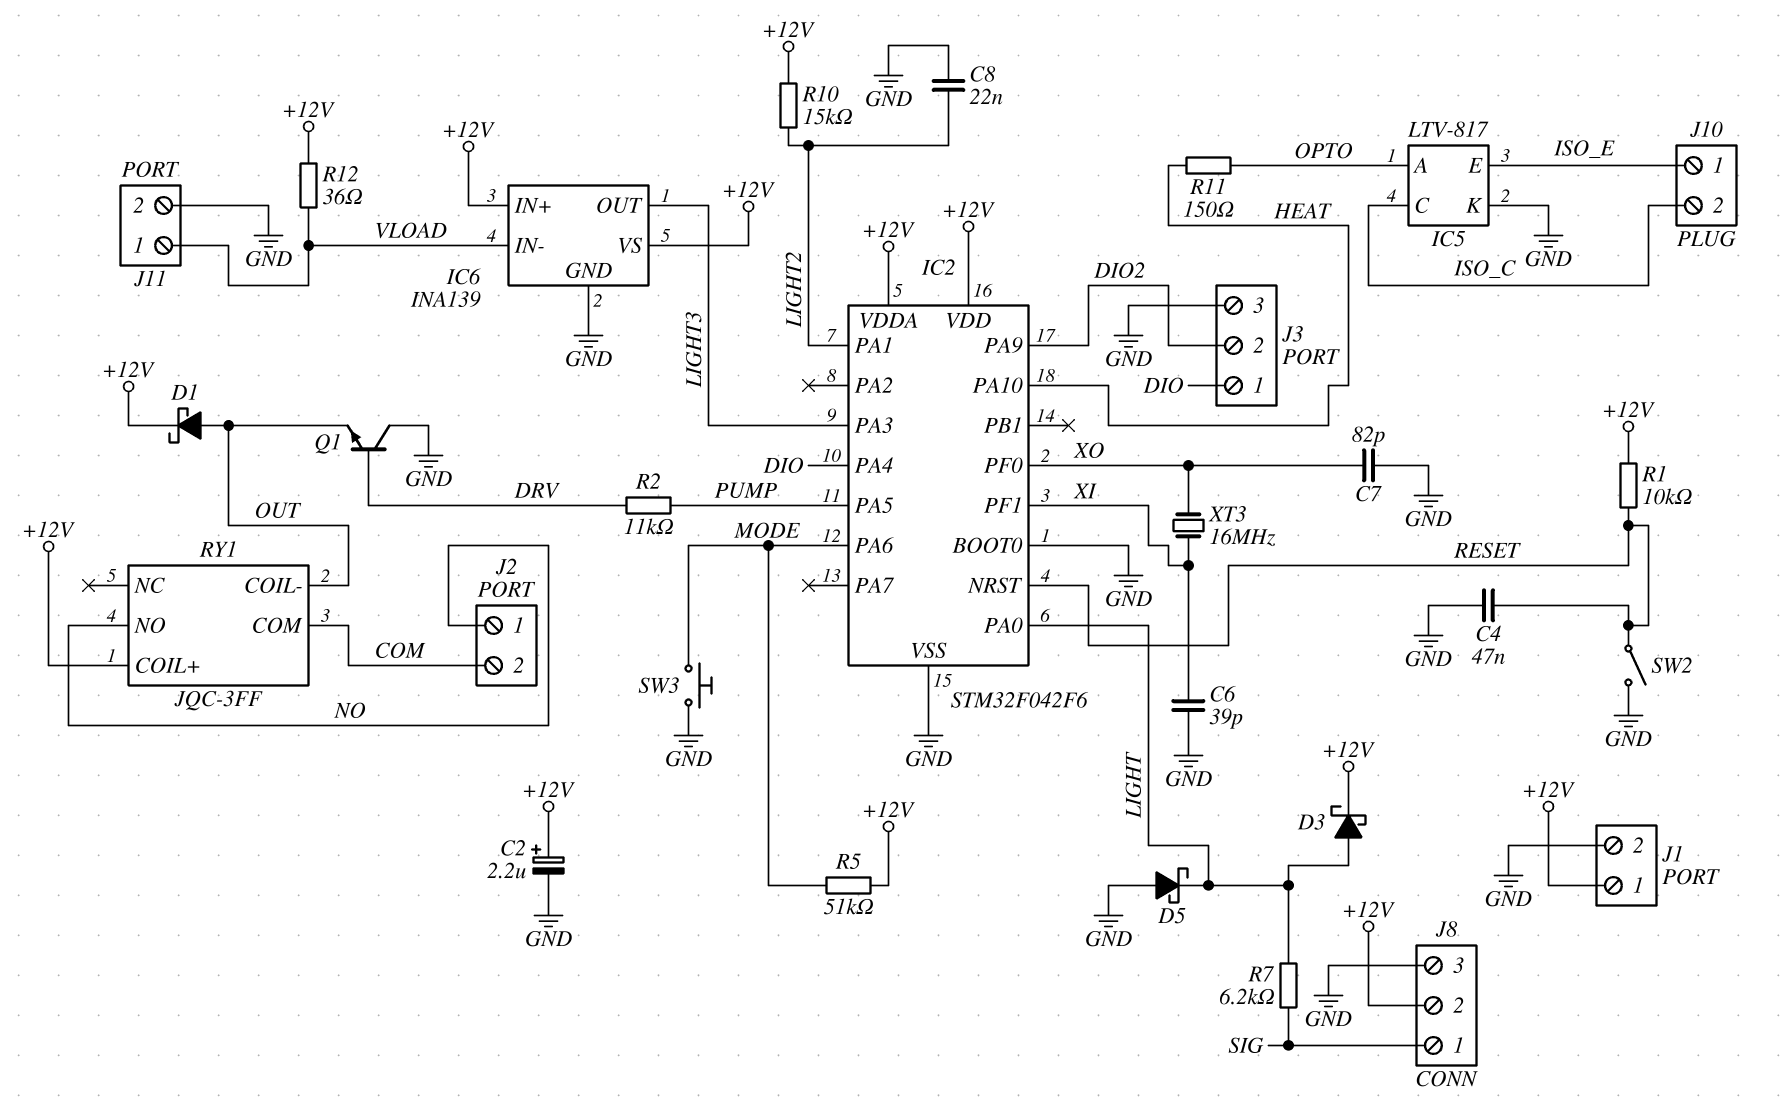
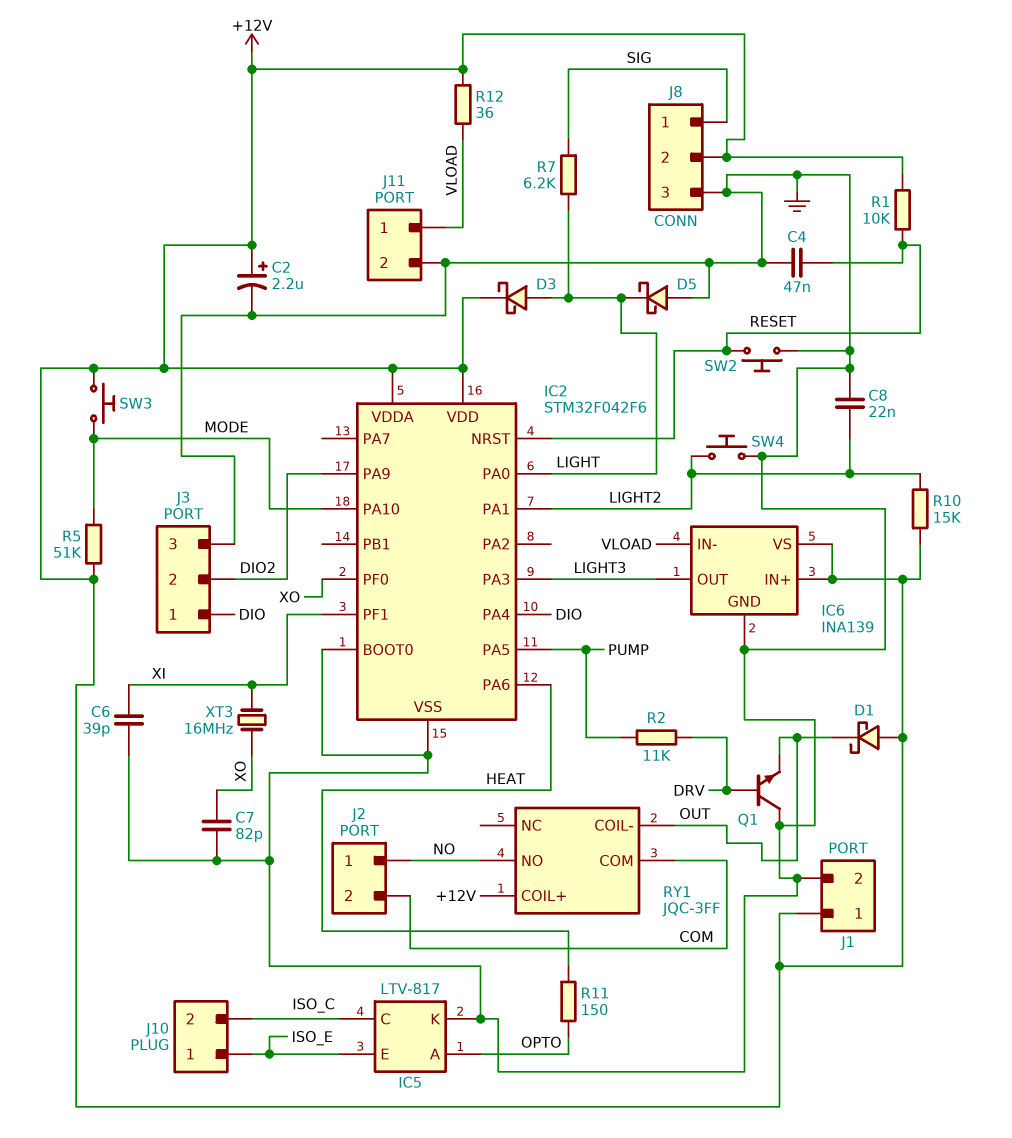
D1: schottky (A OUT, K +12V) -> schottky (A +12V, K OUT)
IC2 pin PA6: MODE -> HEAT
IC2 pin PA10: HEAT -> MODE
SW2: switch (GND, RESET) -> button (GND, RESET)
SW3: button (GND, MODE) -> button (+12V, MODE)
SW4: none -> button (GND, LIGHT2)

